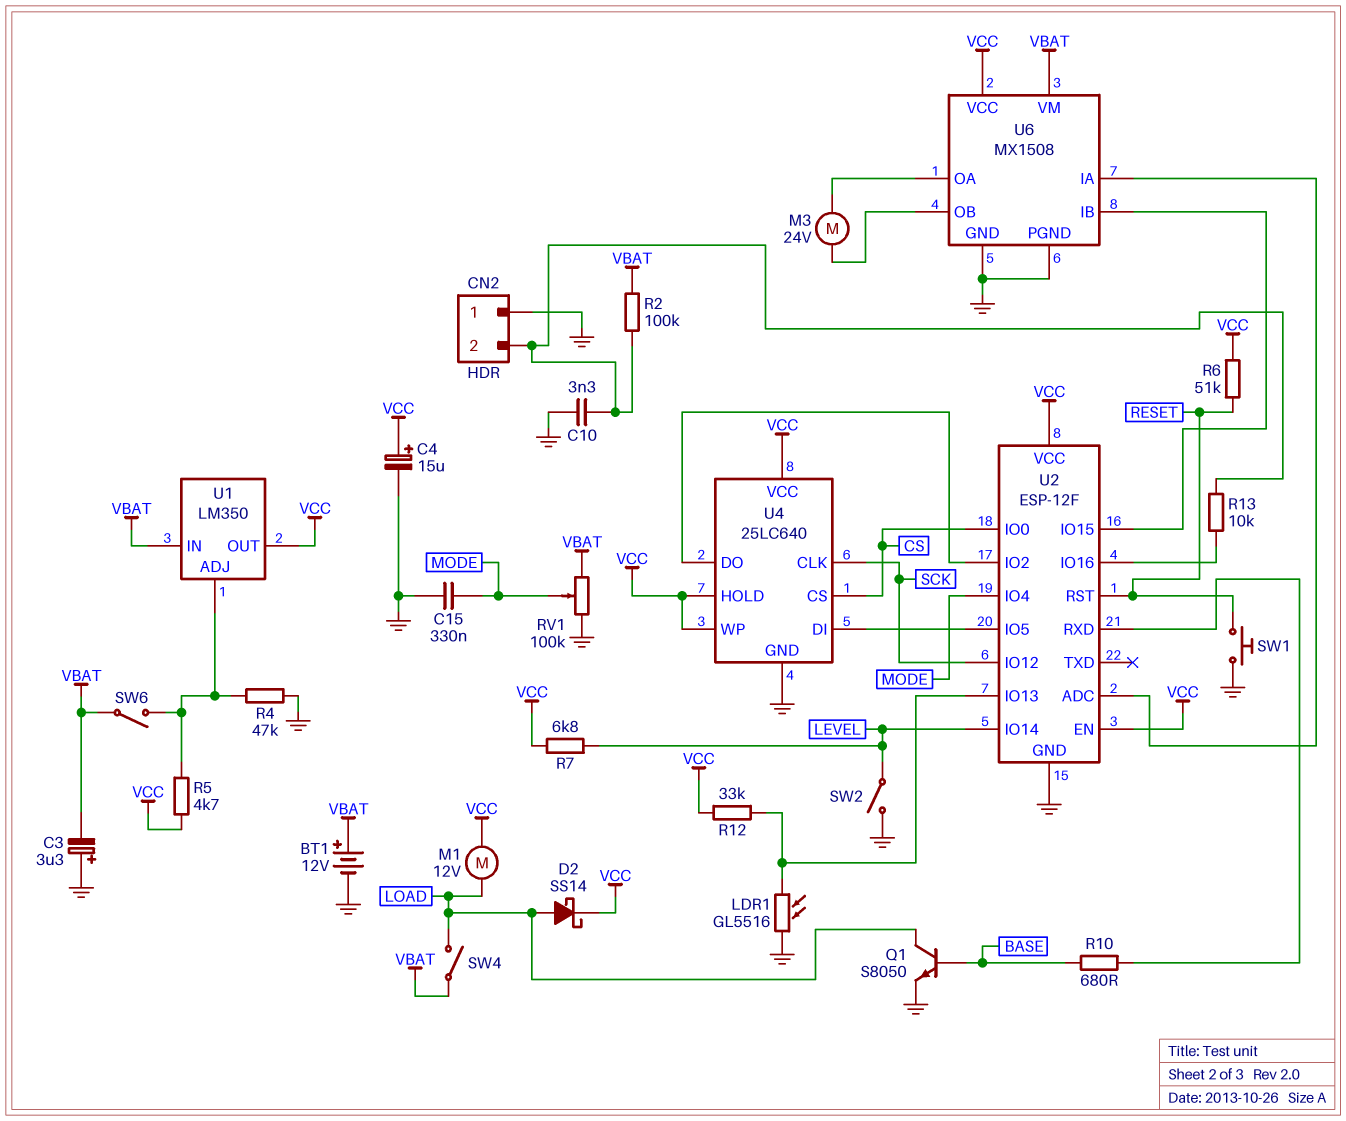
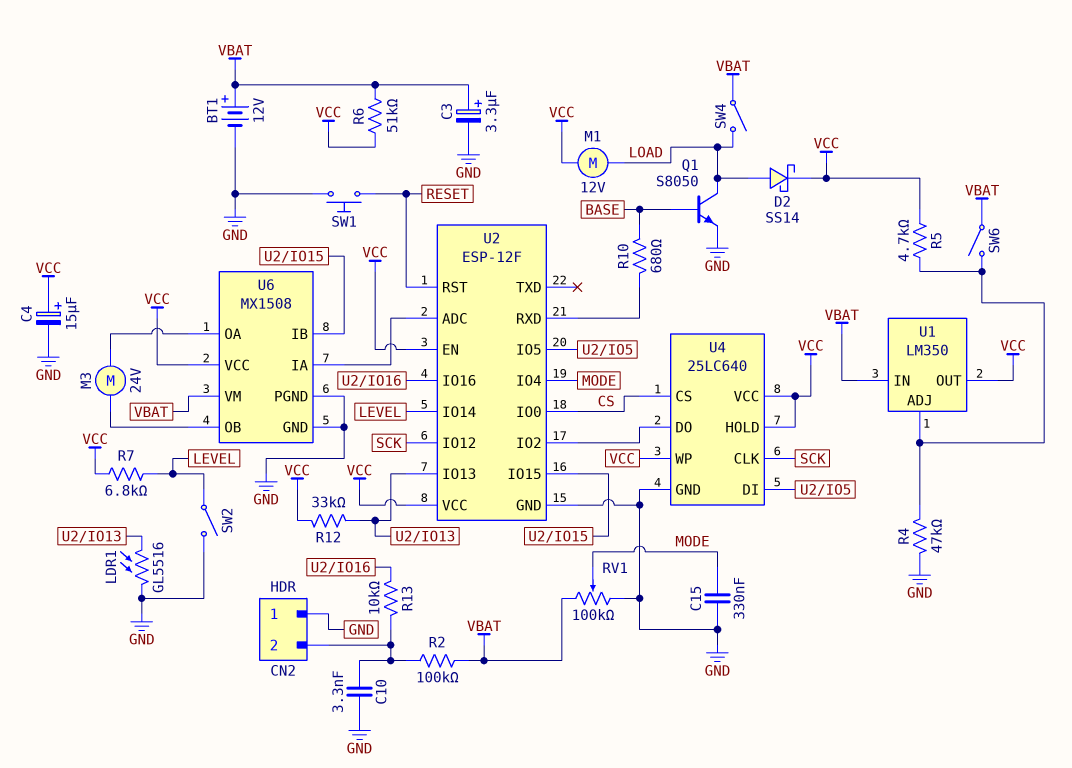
C3: 3.3uF (plus GND, minus VBAT) -> 3.3uF (plus VBAT, minus GND)
R6: 51k (RESET, VCC) -> 51k (VBAT, VCC)

